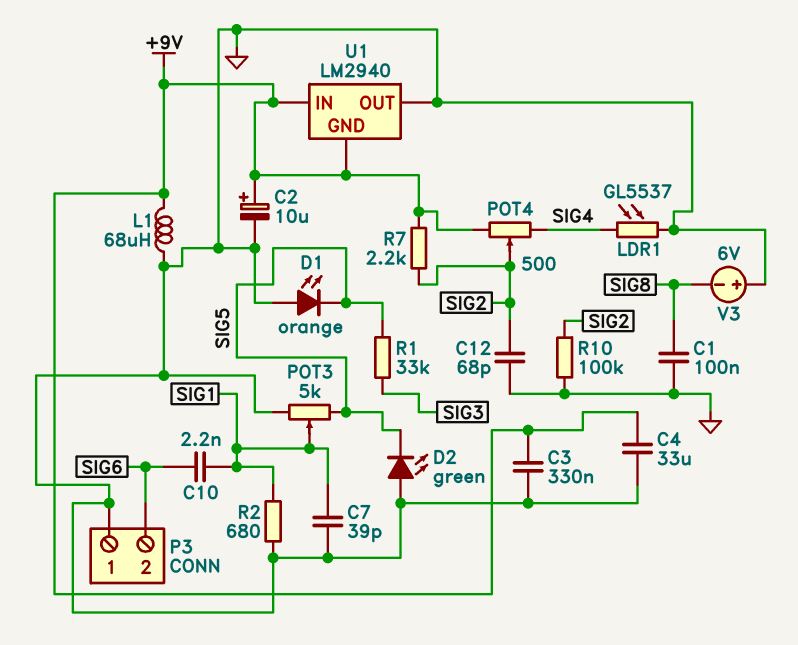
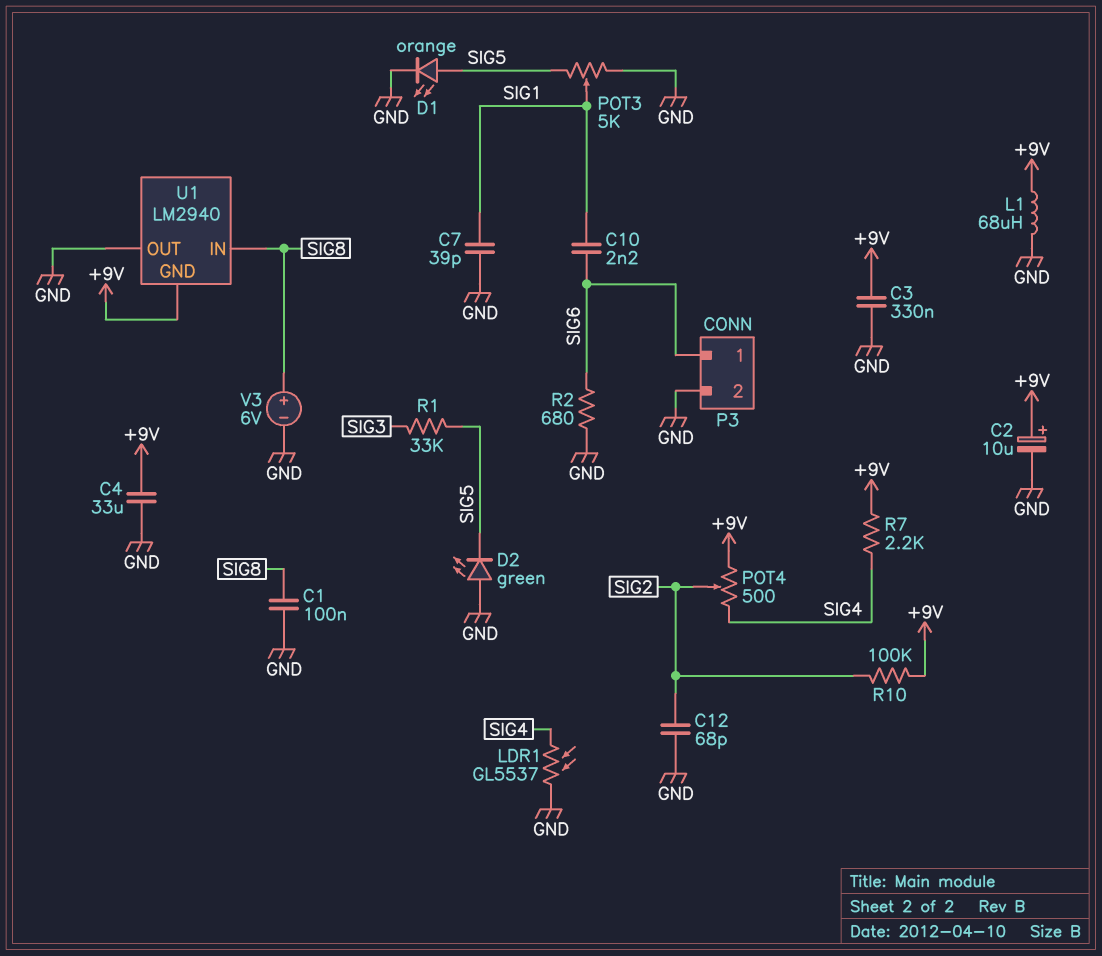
D1: LED orange (A GND, K SIG5) -> LED orange (A SIG5, K GND)
P3 pin 1: GND -> SIG6
P3 pin 2: SIG6 -> GND
R2: 680 (GND, SIG1) -> 680 (GND, SIG6)
R7: 2.2k (+9V, SIG2) -> 2.2k (+9V, SIG4)
R10: 100k (GND, SIG2) -> 100k (+9V, SIG2)
U1 pin IN: +9V -> SIG8
V3: 6V (plus GND, minus SIG8) -> 6V (plus SIG8, minus GND)

